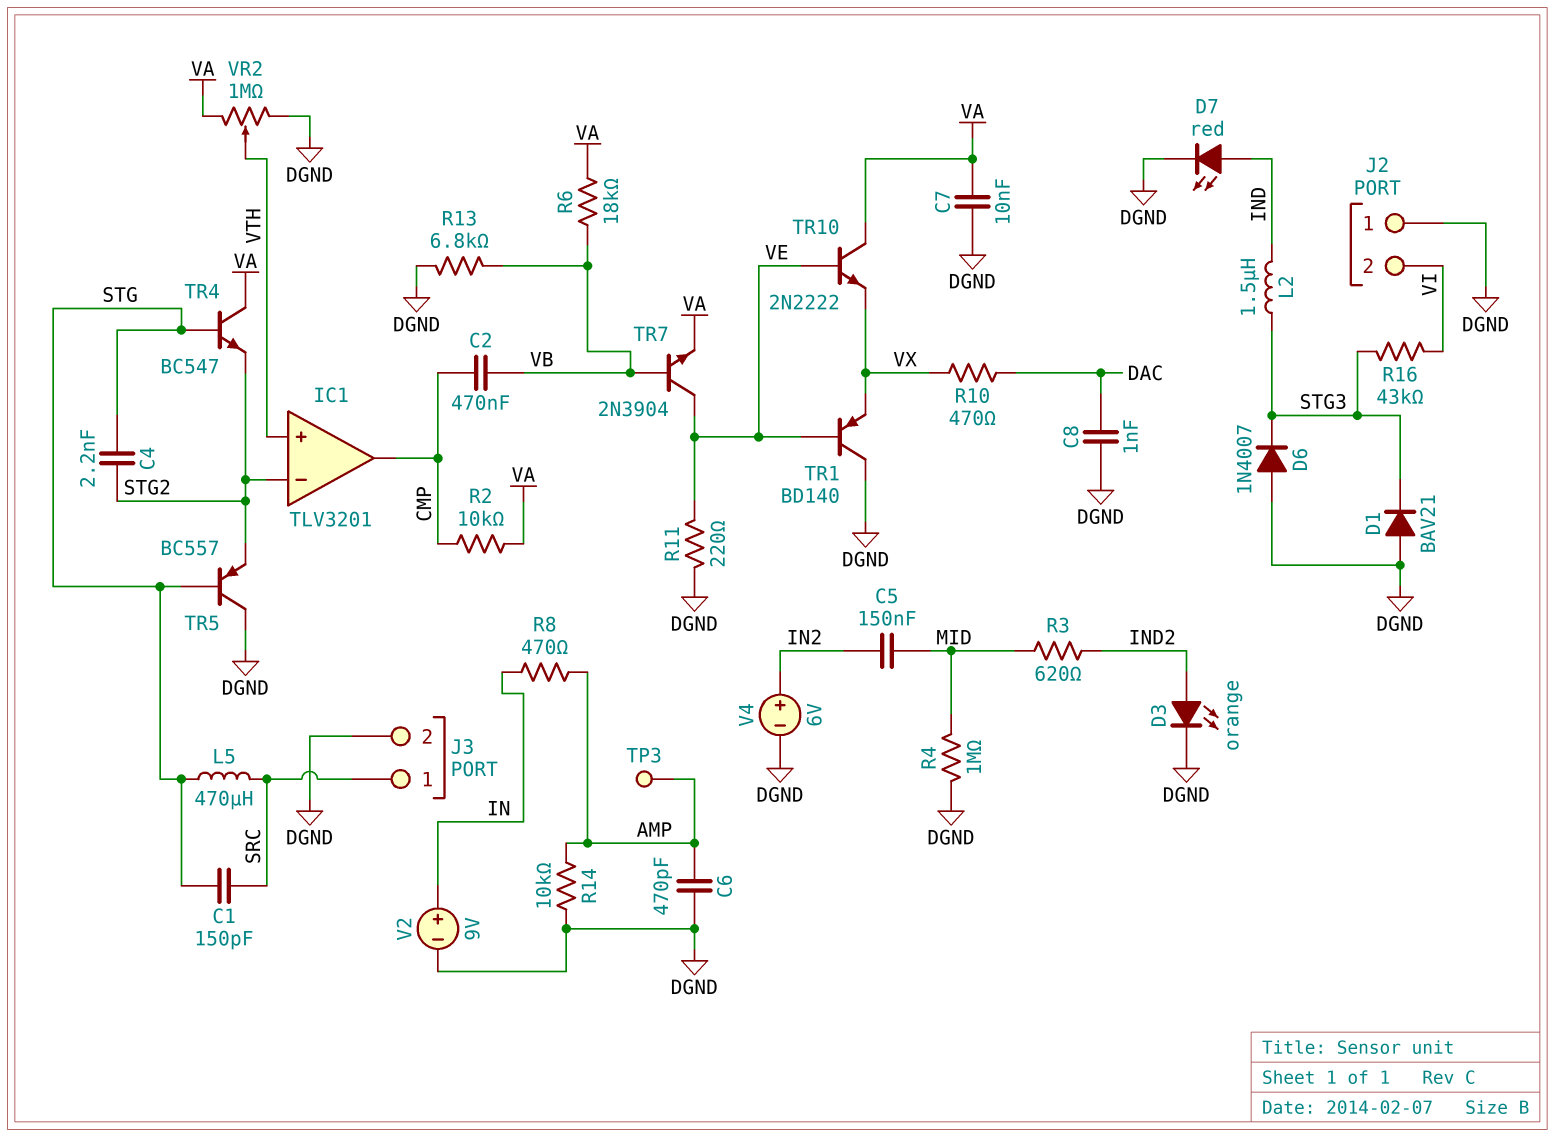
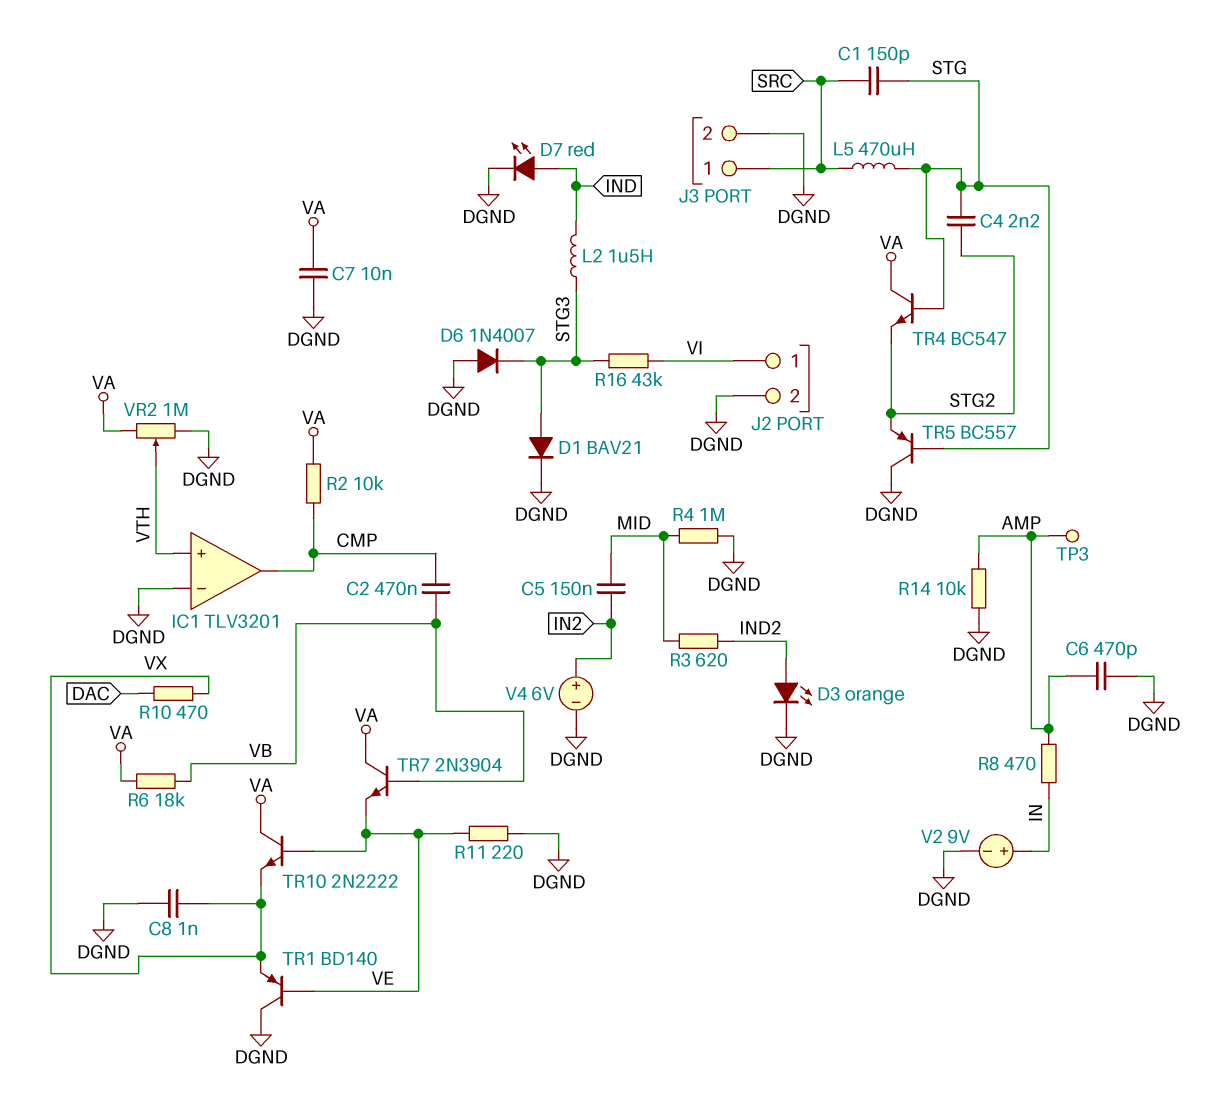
C8: 1nF (DAC, DGND) -> 1nF (DGND, VX)
D1: diode BAV21 (A DGND, K STG3) -> diode BAV21 (A STG3, K DGND)
IC1 pin in-: STG2 -> DGND
J2 pin 1: DGND -> VI
J2 pin 2: VI -> DGND
R13: 6.8k (DGND, VB) -> none
TR7: NPN 2N3904 (B VB, C VE, E VA) -> NPN 2N3904 (B VB, C VA, E VE)

